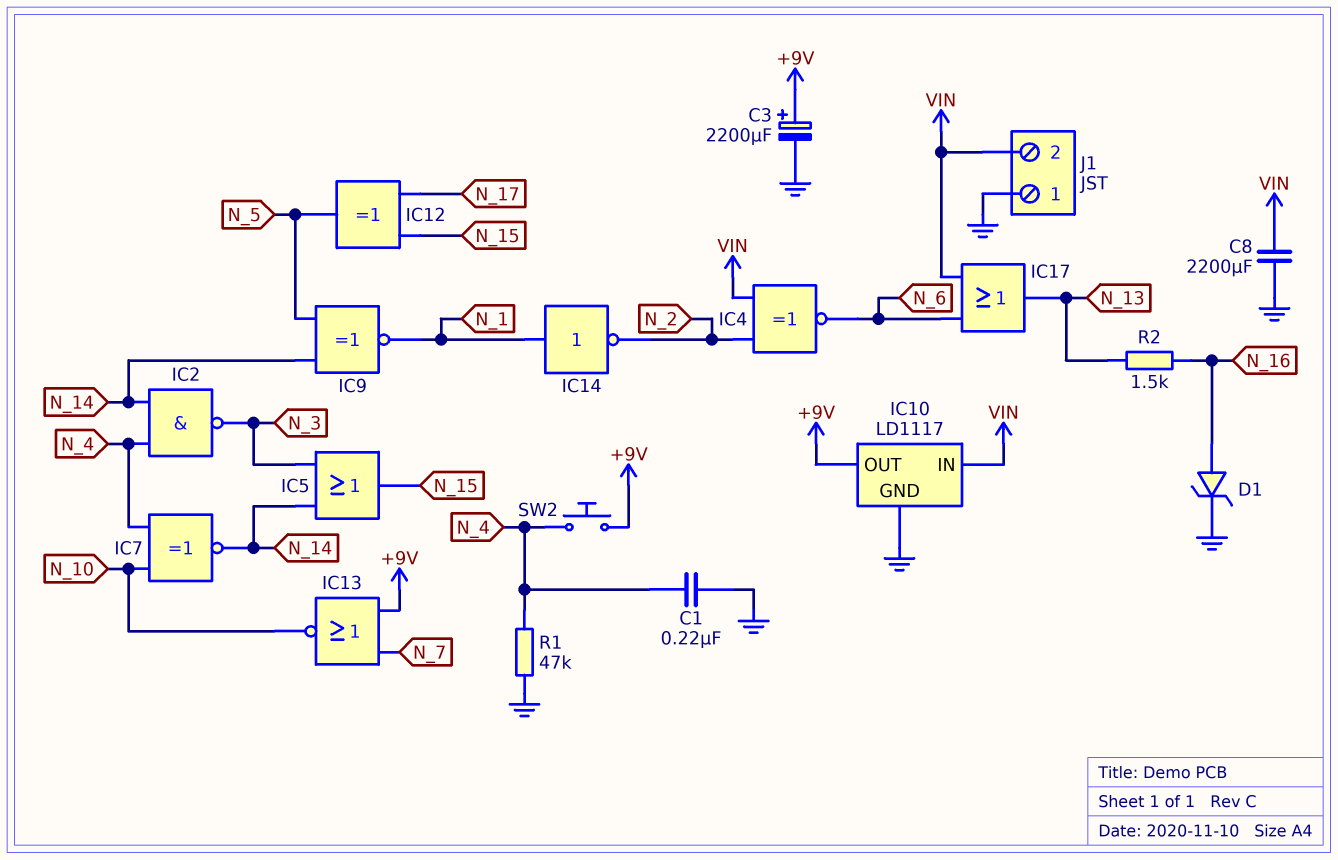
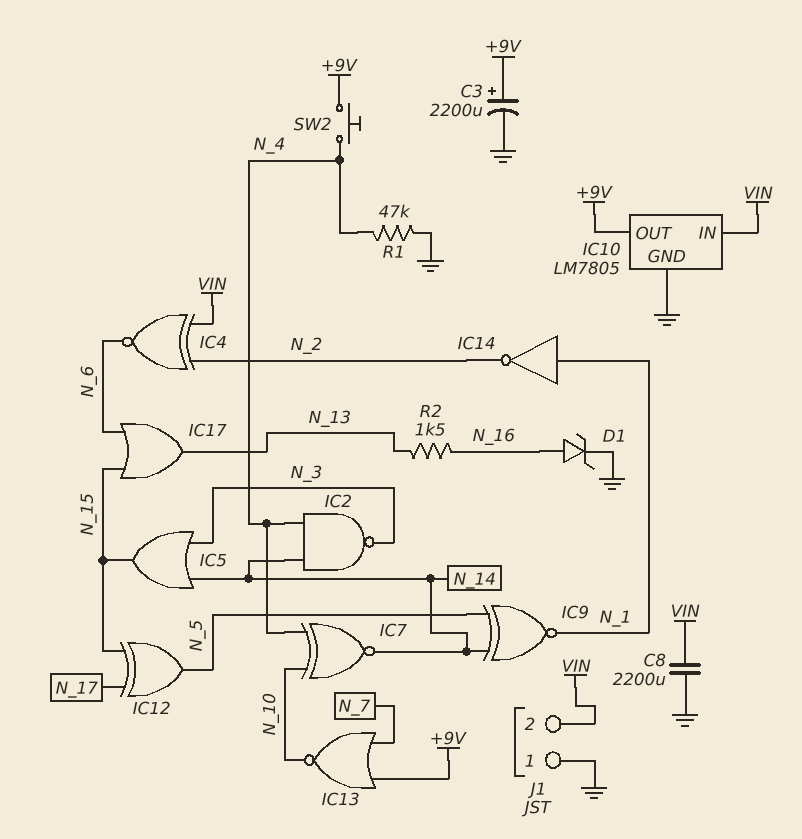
C1: 220nF (GND, N_4) -> none
IC10: LD1117 -> LM7805
IC17: OR (in N_6, in VIN, out N_13) -> OR (in N_6, in N_15, out N_13)

